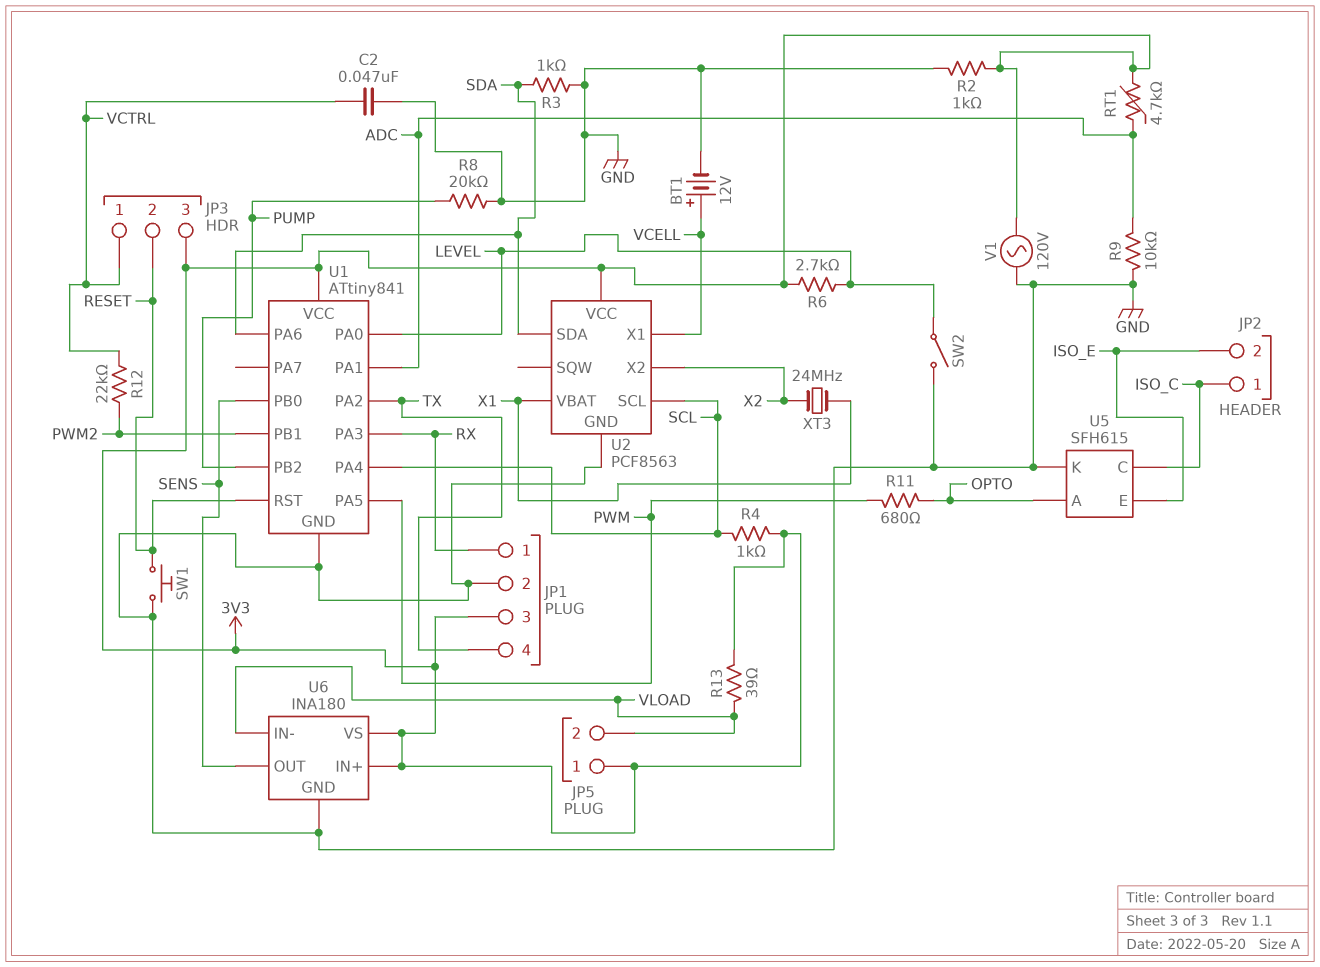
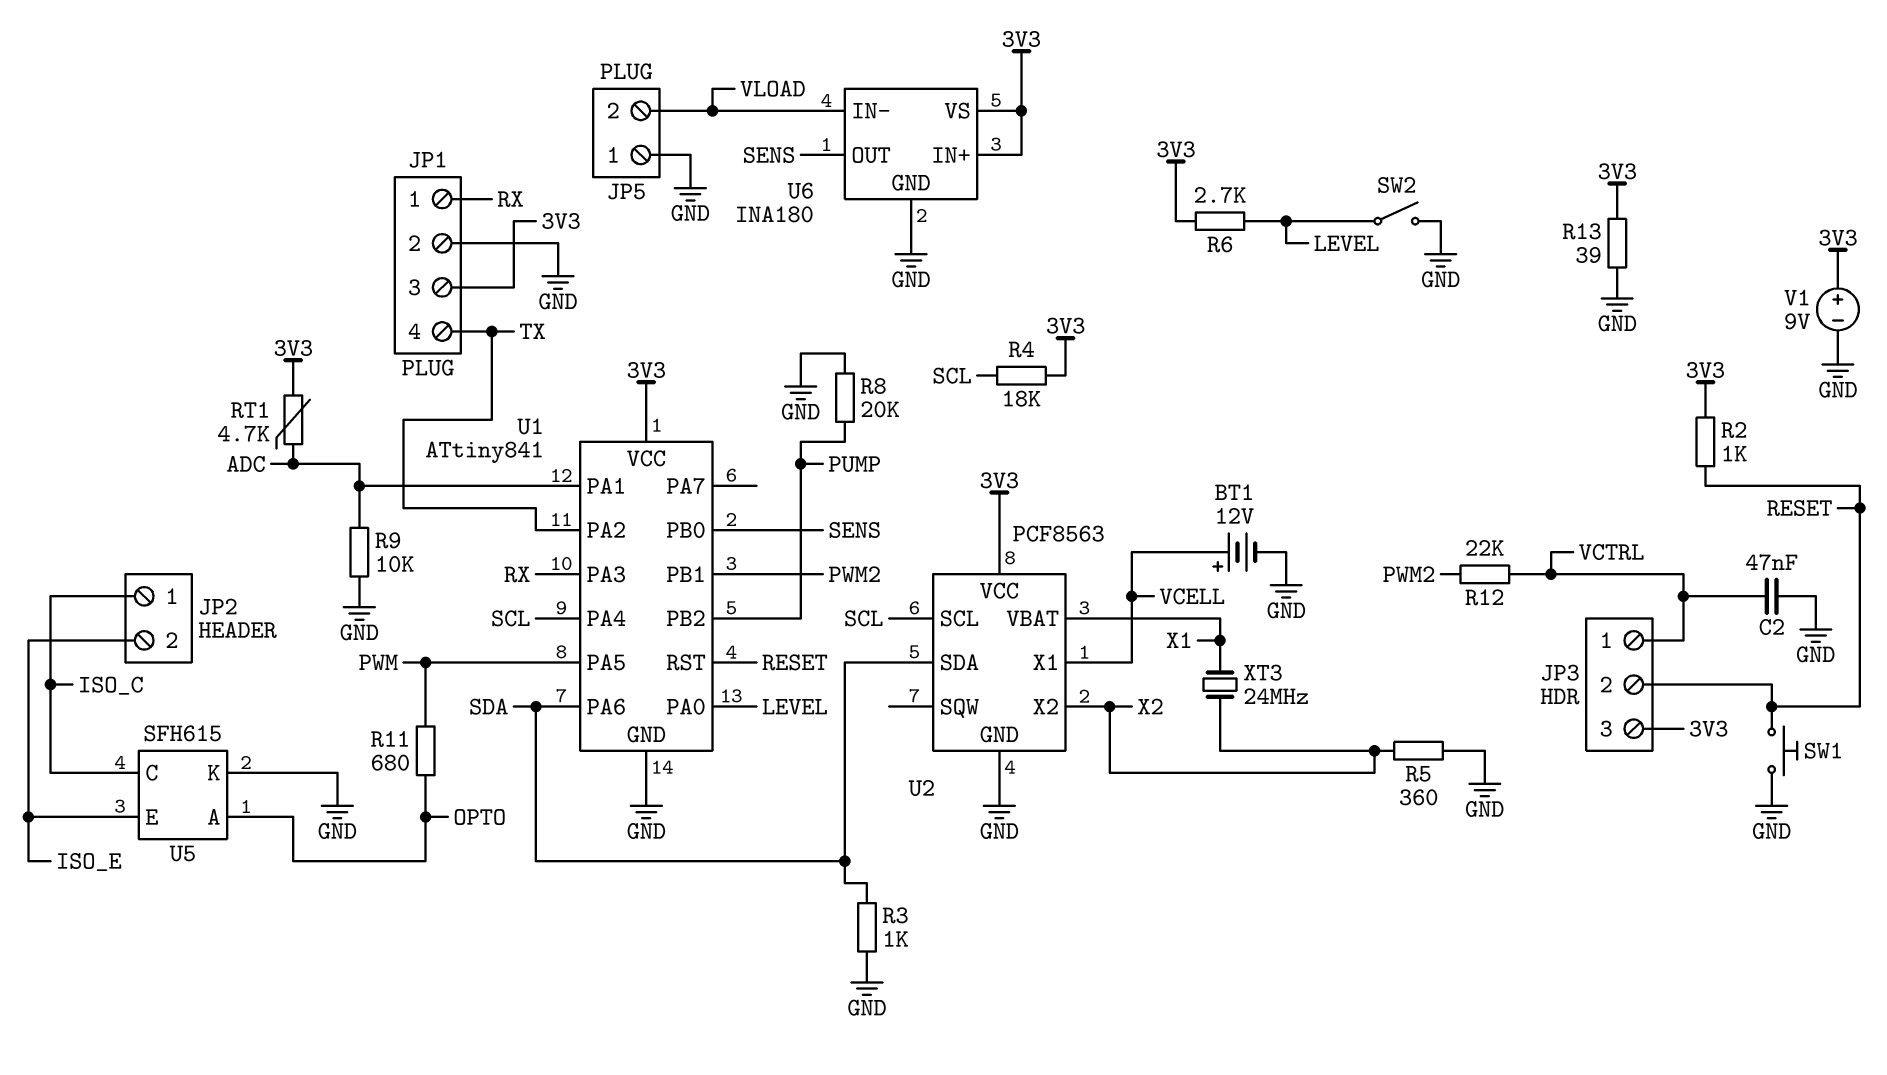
JP5 pin 1: 3V3 -> GND
R2: 1k (3V3, GND) -> 1k (3V3, RESET)
R4: 1k (3V3, SCL) -> 18k (3V3, SCL)
R5: none -> 360 (GND, X2)
R13: 39 (3V3, VLOAD) -> 39 (3V3, GND)
V1: AC 120V (3V3, GND) -> 9V (plus 3V3, minus GND)

